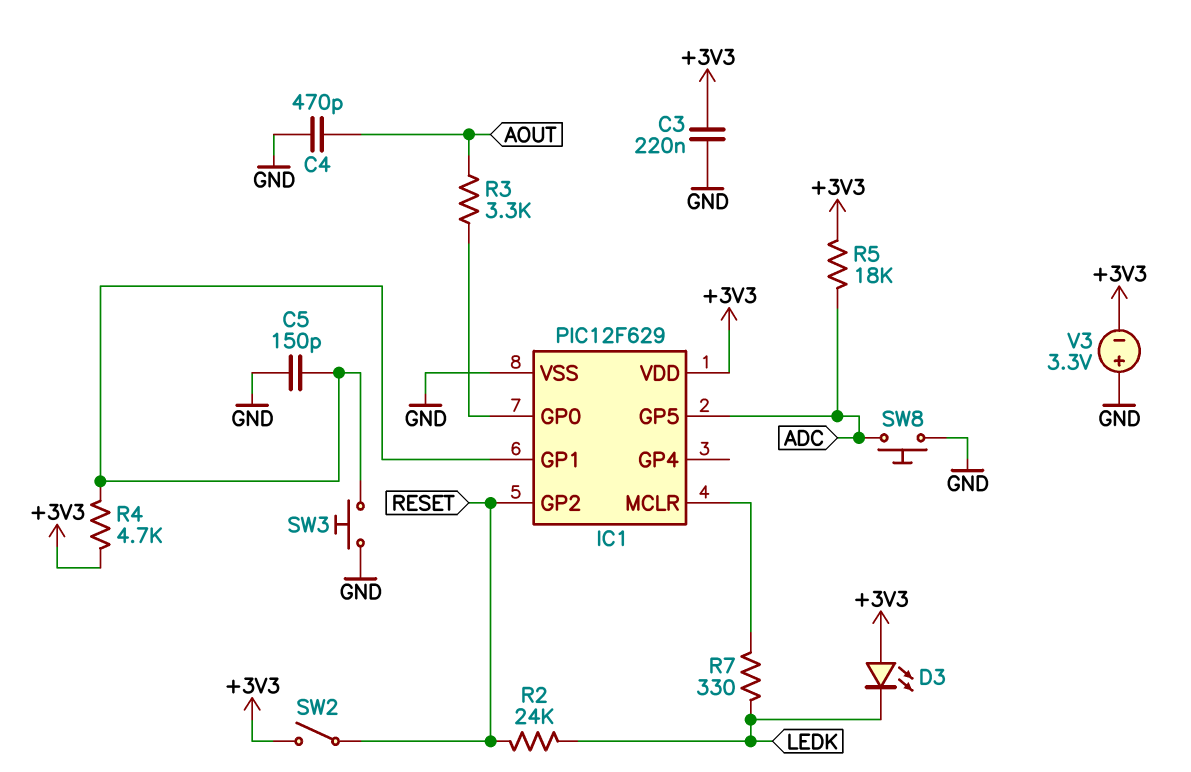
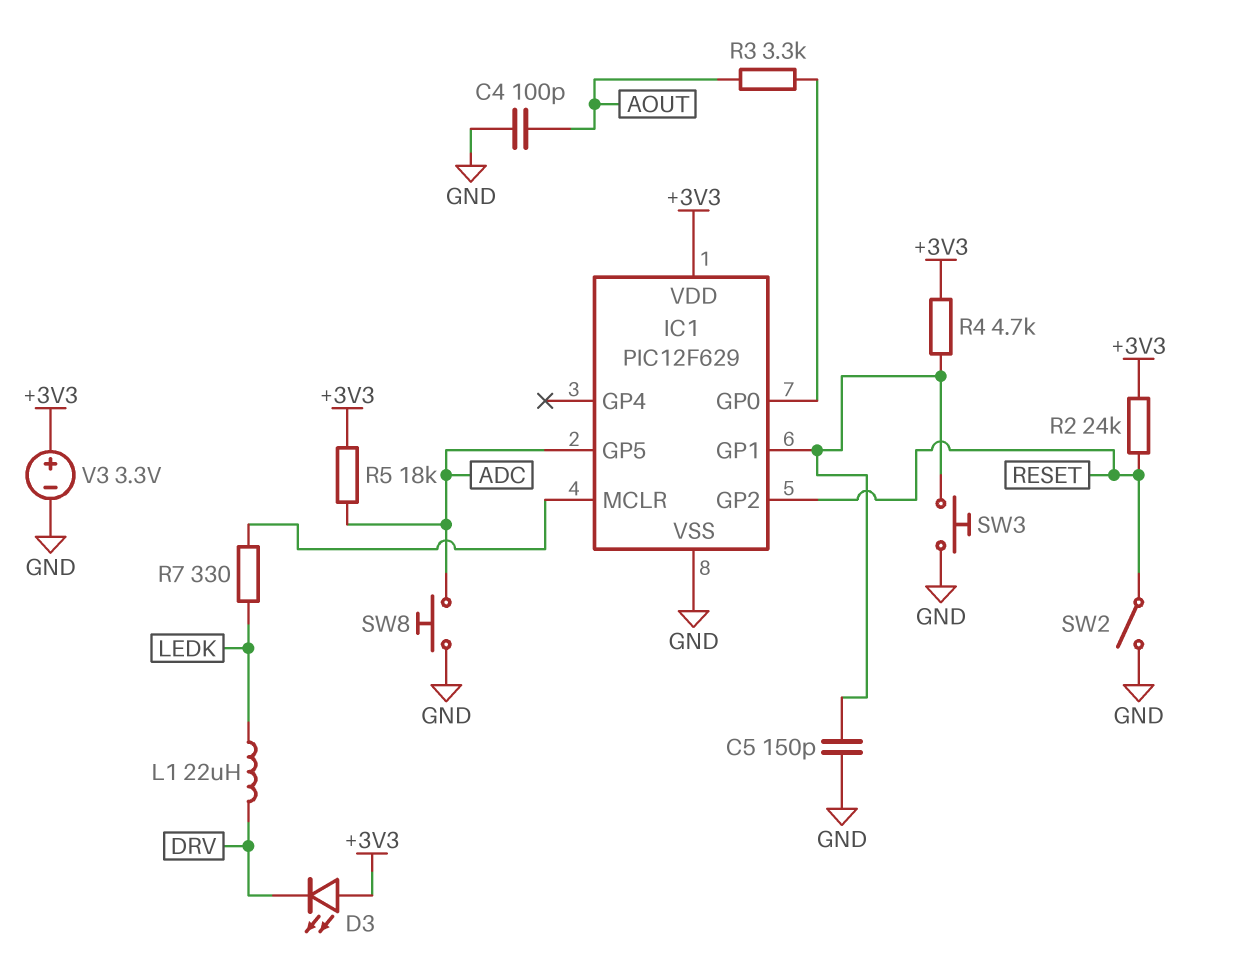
C3: 220nF (+3V3, GND) -> none
C4: 470pF (AOUT, GND) -> 100pF (AOUT, GND)
D3: LED (A +3V3, K LEDK) -> LED (A +3V3, K DRV)
L1: none -> 22uH (DRV, LEDK)
R2: 24k (LEDK, RESET) -> 24k (+3V3, RESET)
SW2: switch (+3V3, RESET) -> switch (GND, RESET)
V3: 3.3V (plus GND, minus +3V3) -> 3.3V (plus +3V3, minus GND)

